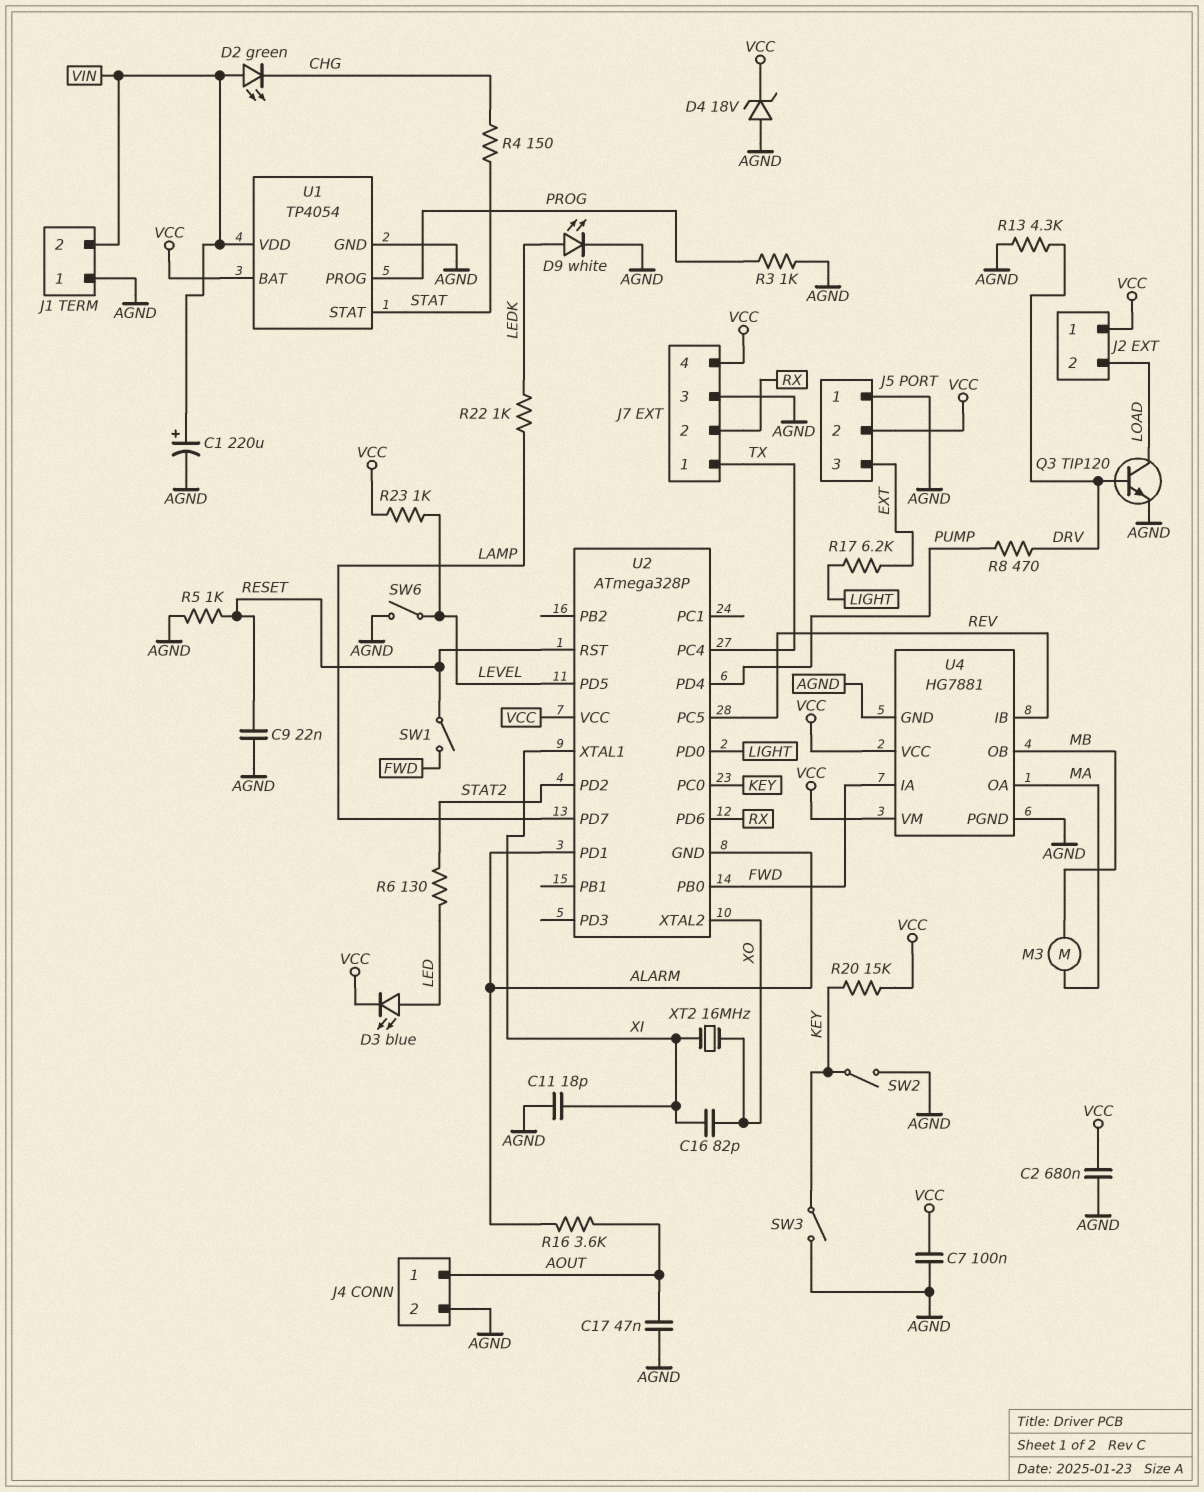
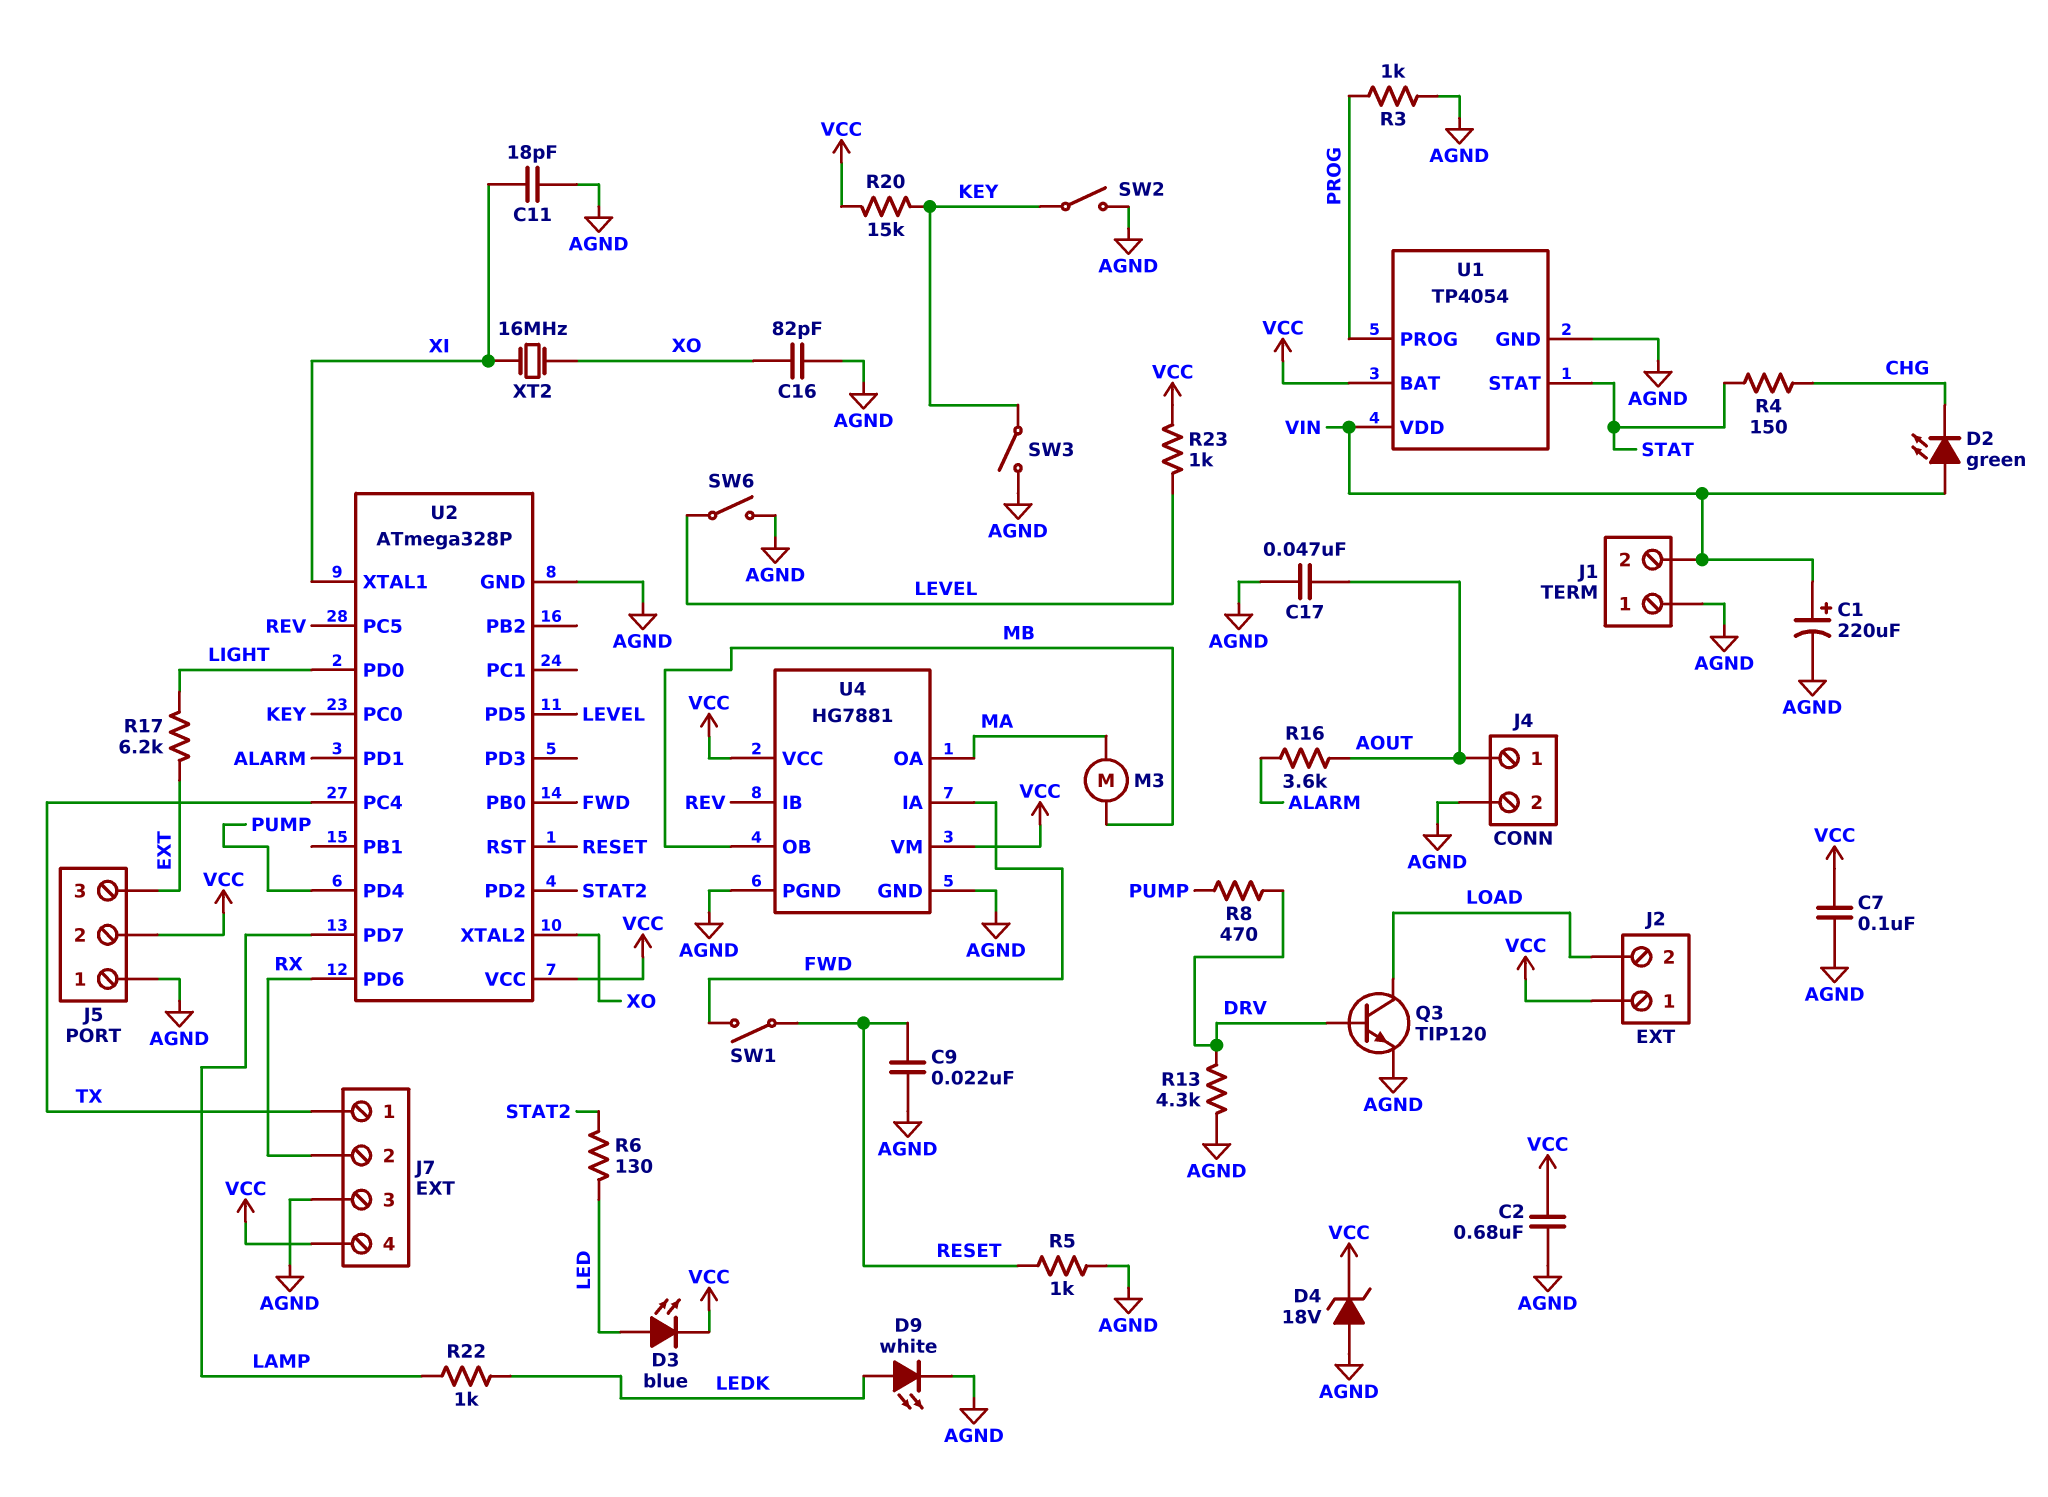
C16: 82pF (XI, XO) -> 82pF (AGND, XO)
U2 pin GND: ALARM -> AGND

